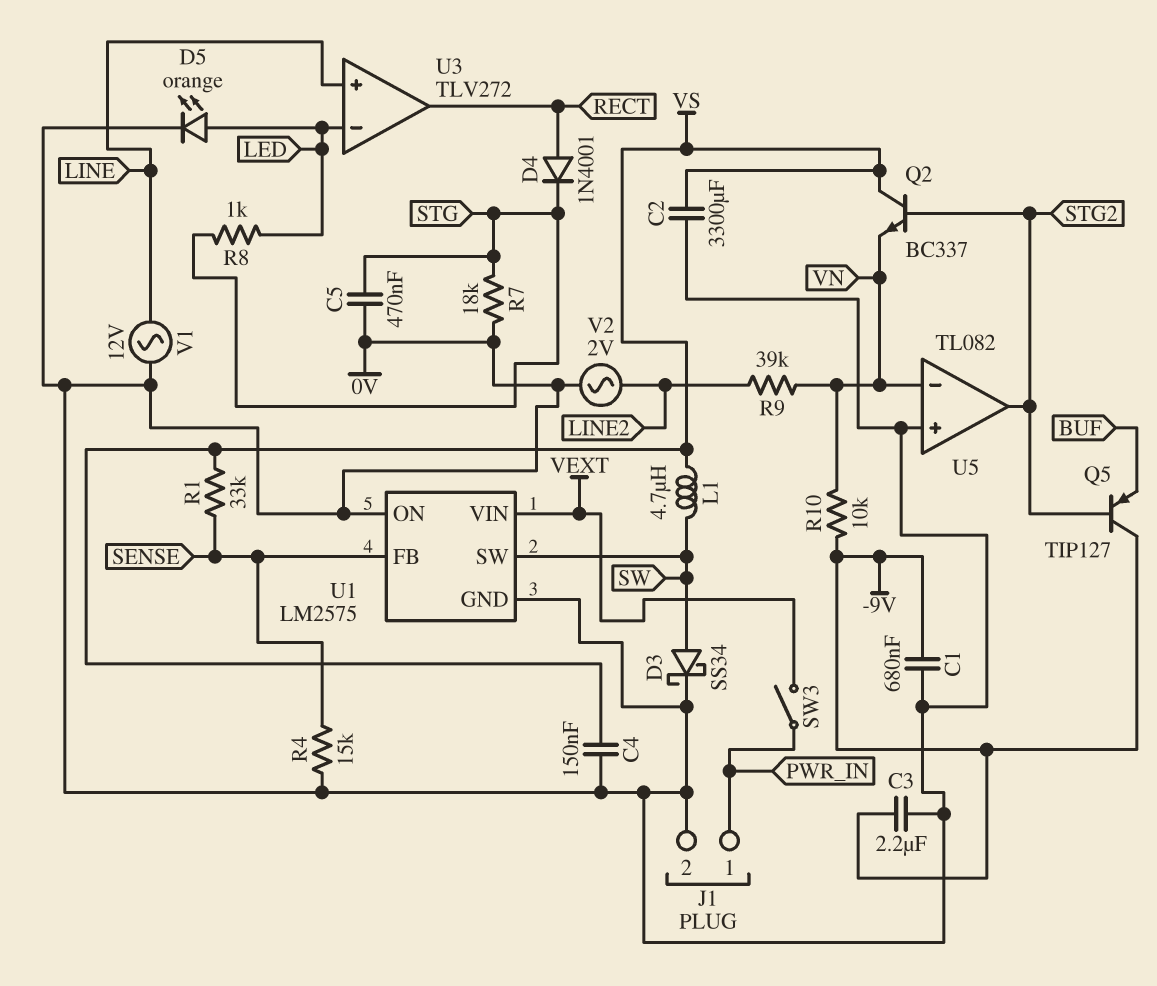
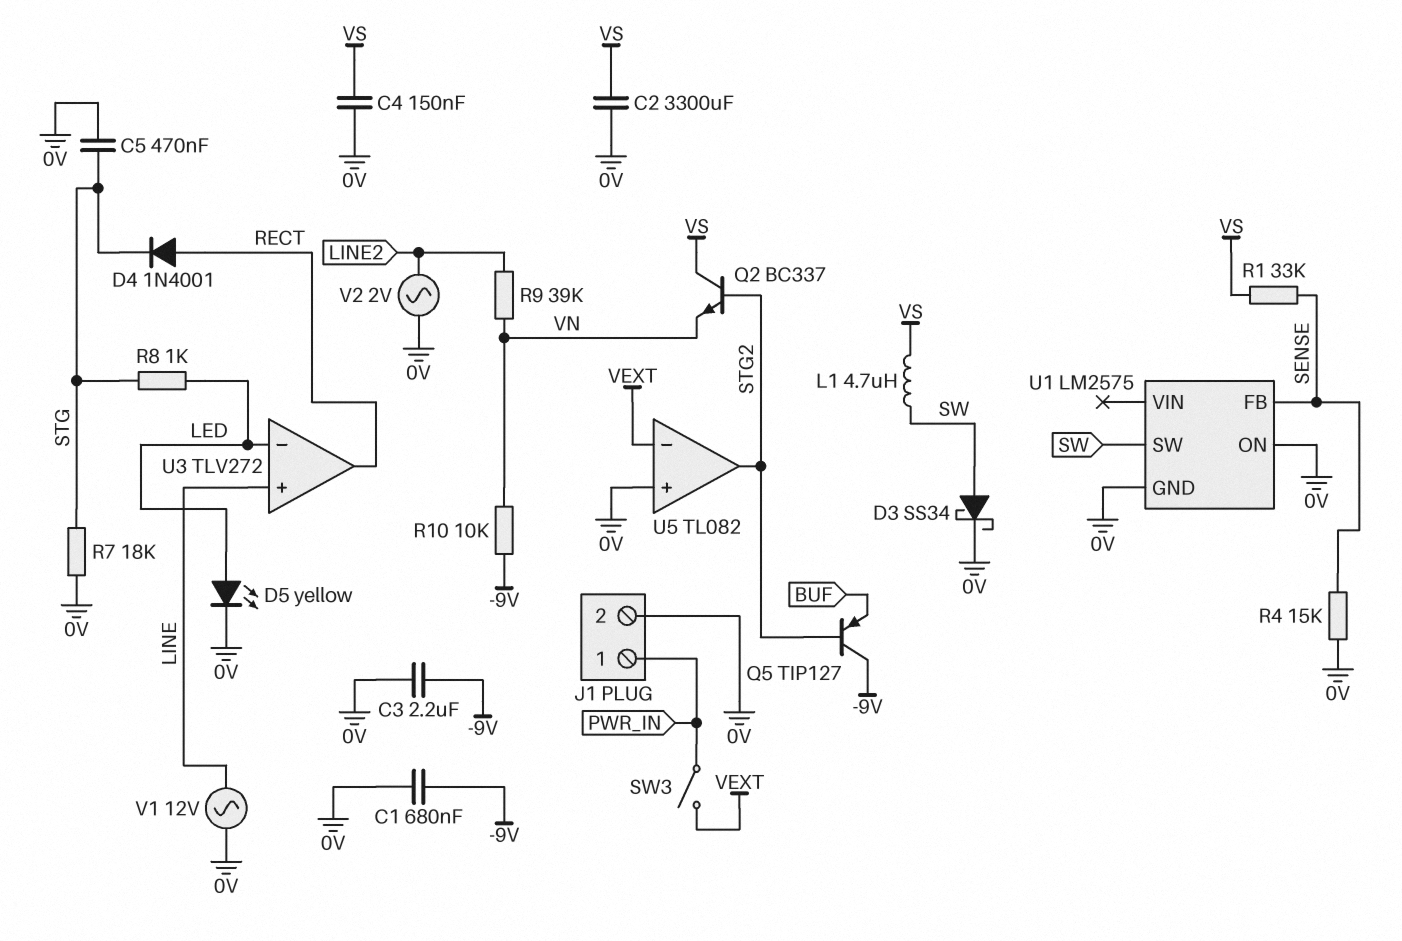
D5: LED orange (A LED, K 0V) -> LED yellow (A LED, K 0V)
U1 pin VIN: VEXT -> none
U5 pin in-: VN -> VEXT

